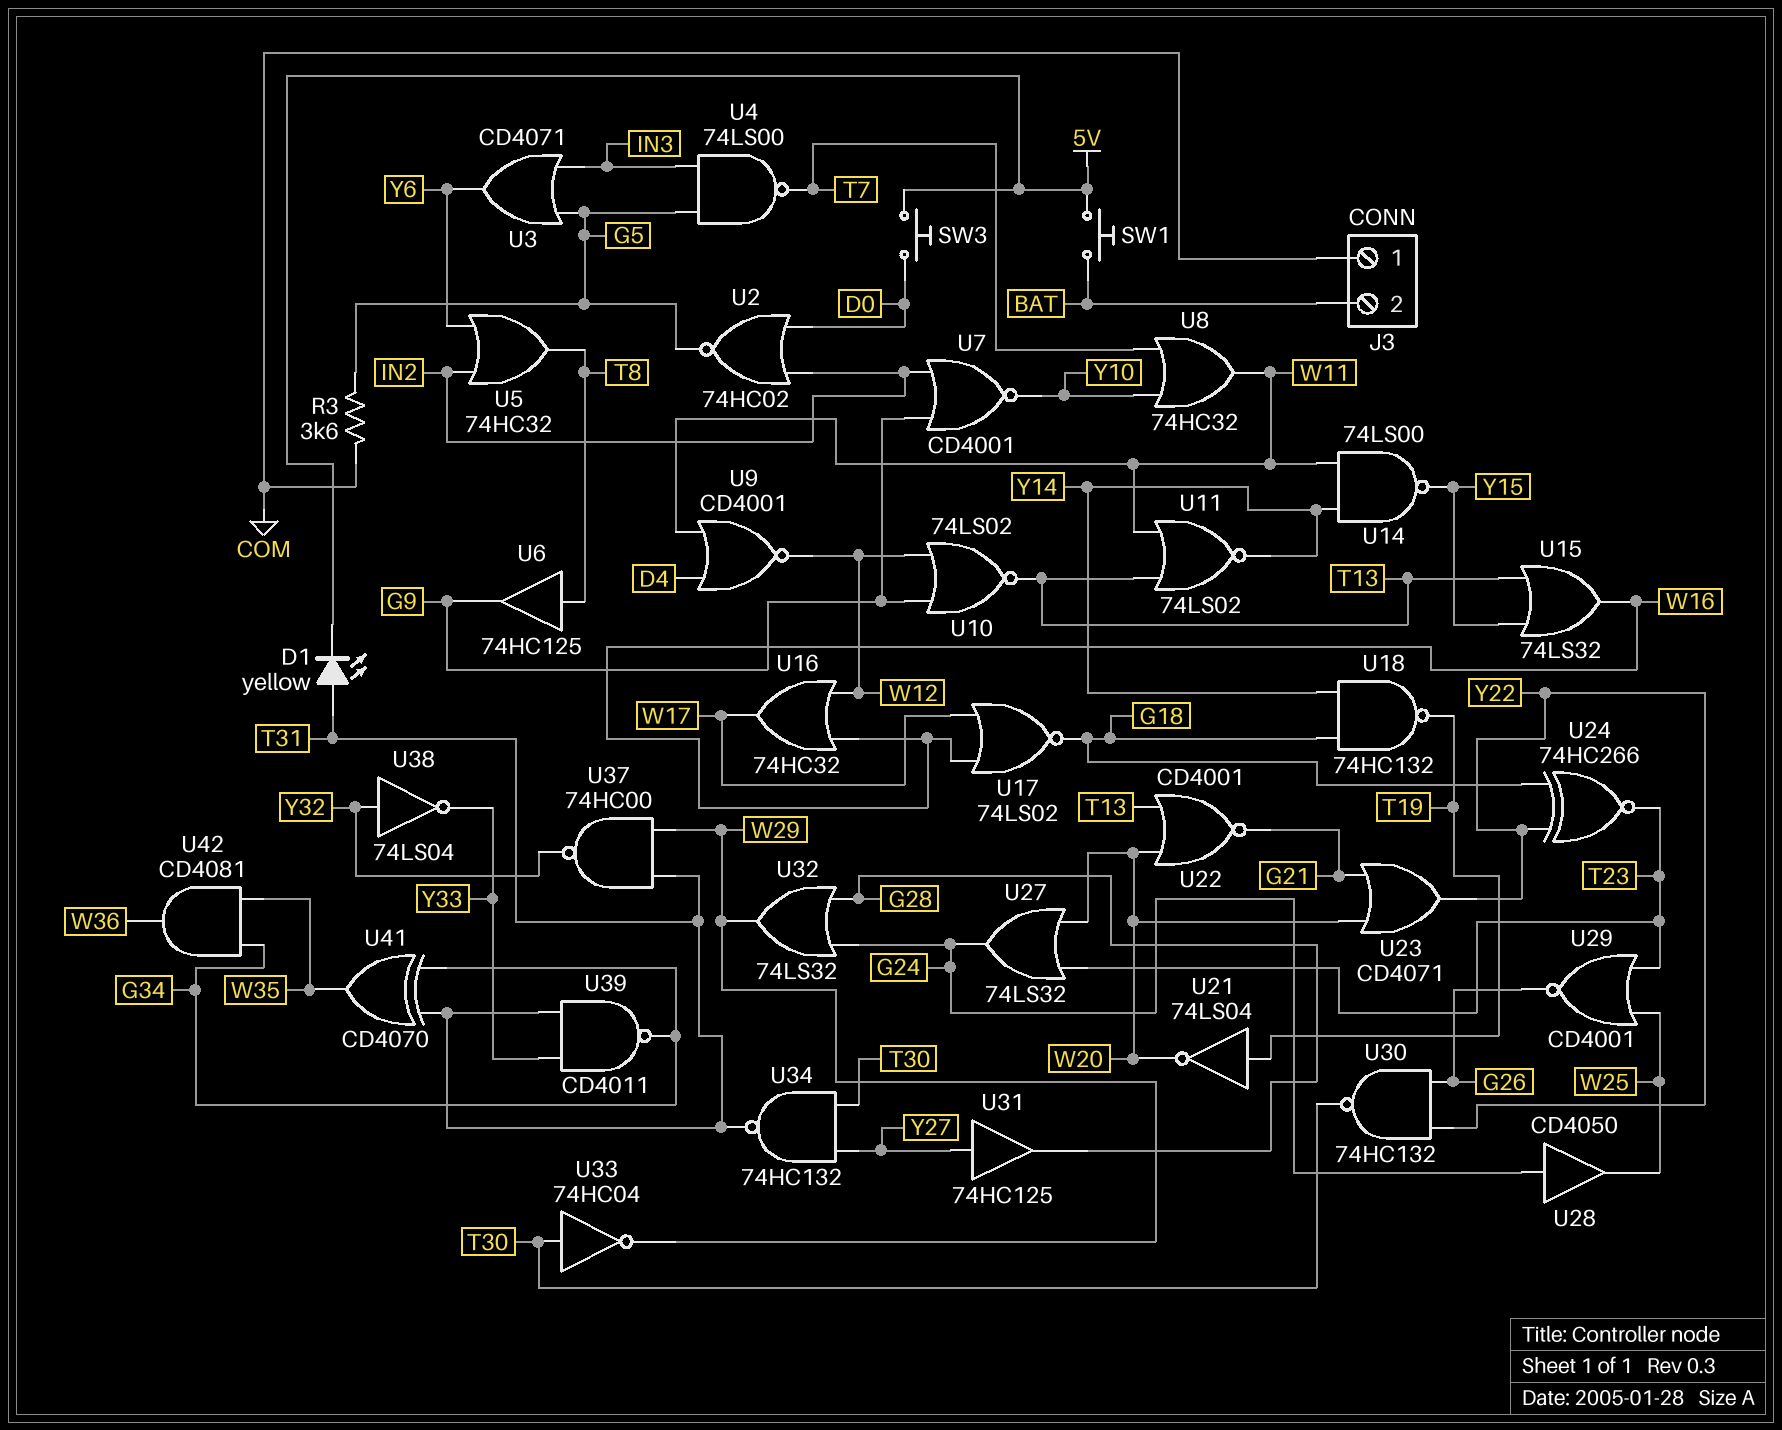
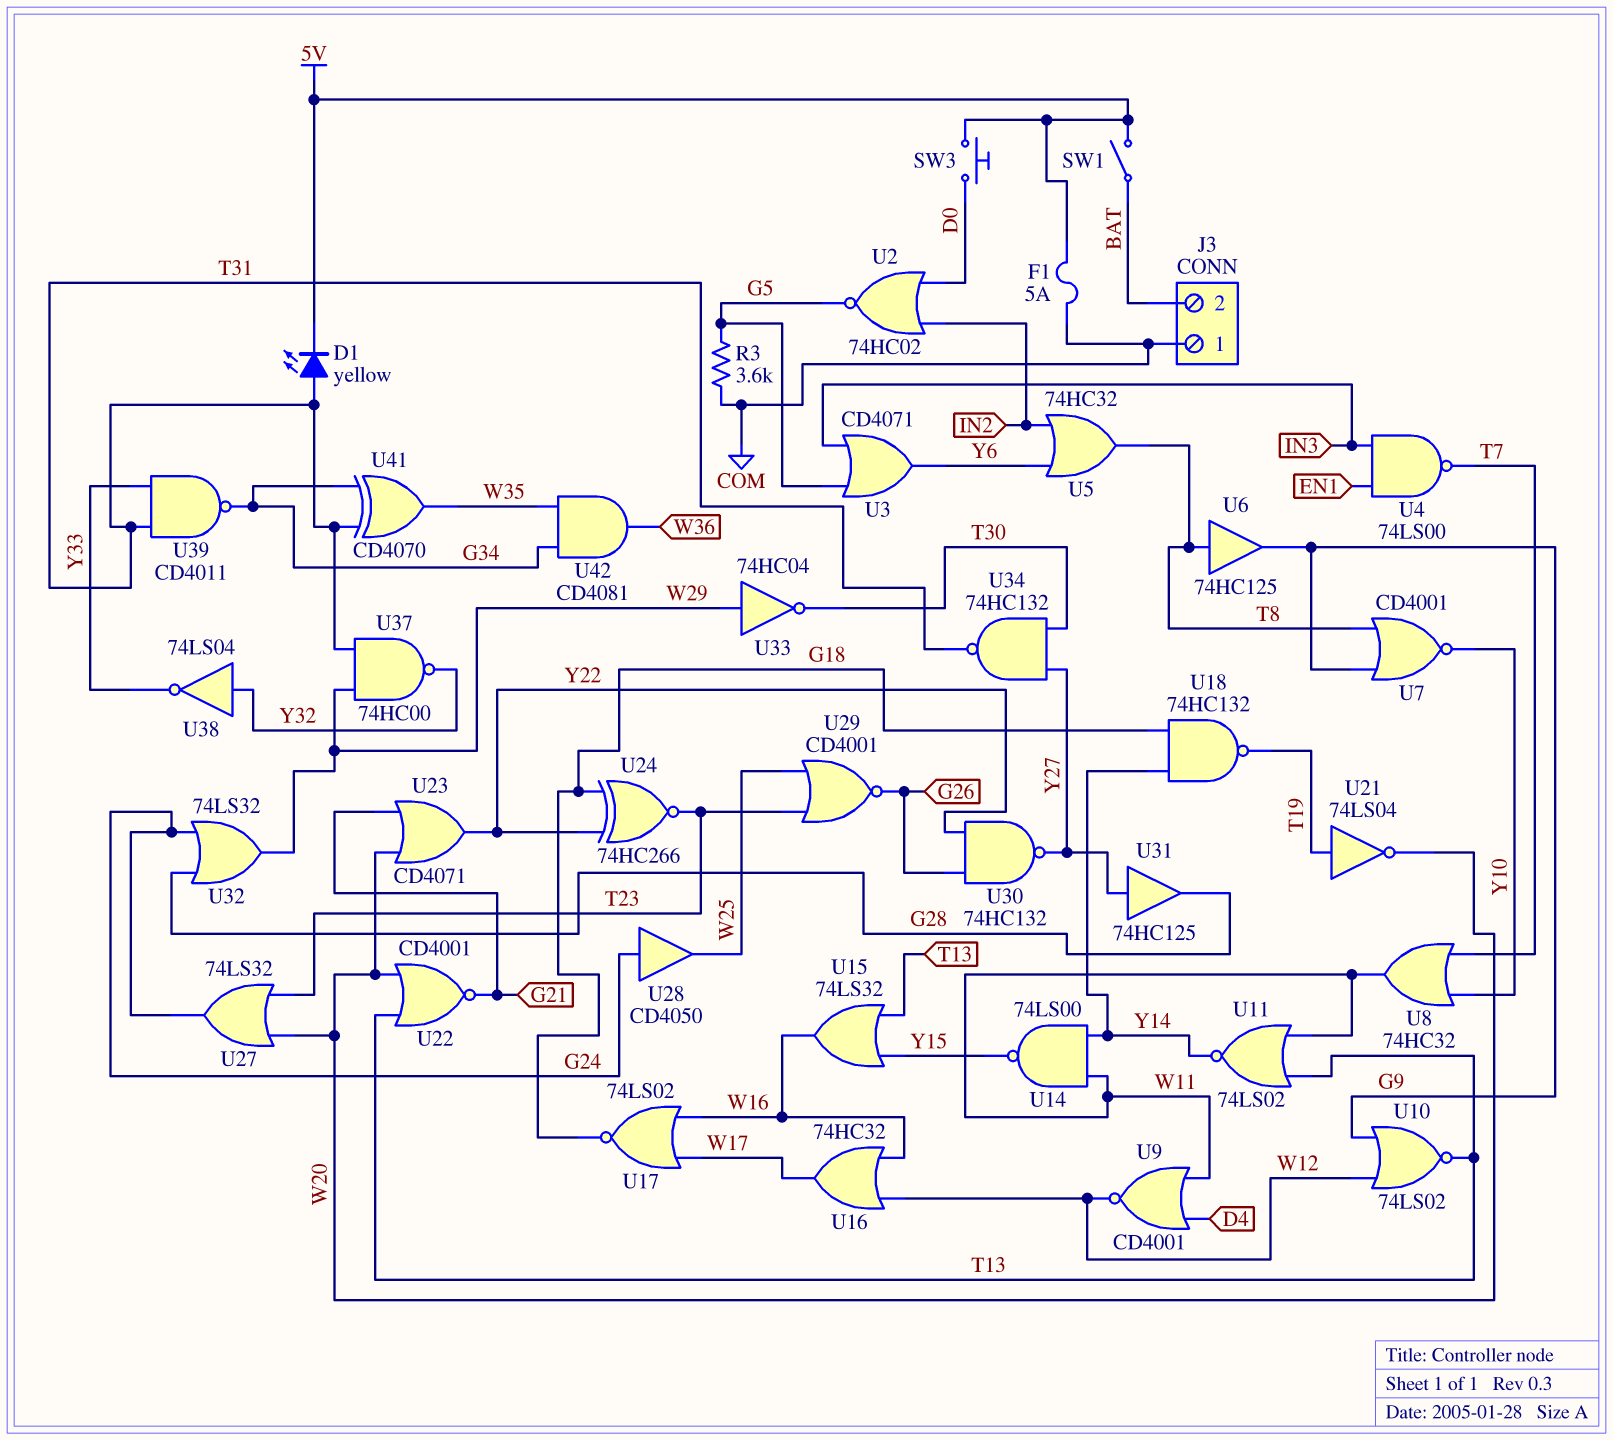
F1: none -> 5A (5V, COM)
SW1: button (5V, BAT) -> switch (5V, BAT)
U4: NAND 74LS00 (in G5, in IN3, out T7) -> NAND 74LS00 (in EN1, in IN3, out T7)
U7: NOR CD4001 (in G9, in IN2, out Y10) -> NOR CD4001 (in G9, in T8, out Y10)
U30: NAND 74HC132 (in G26, in Y22, out T30) -> NAND 74HC132 (in G26, in Y22, out Y27)
U33: NOT 74HC04 (in T30, out W29) -> NOT 74HC04 (in W29, out T30)

